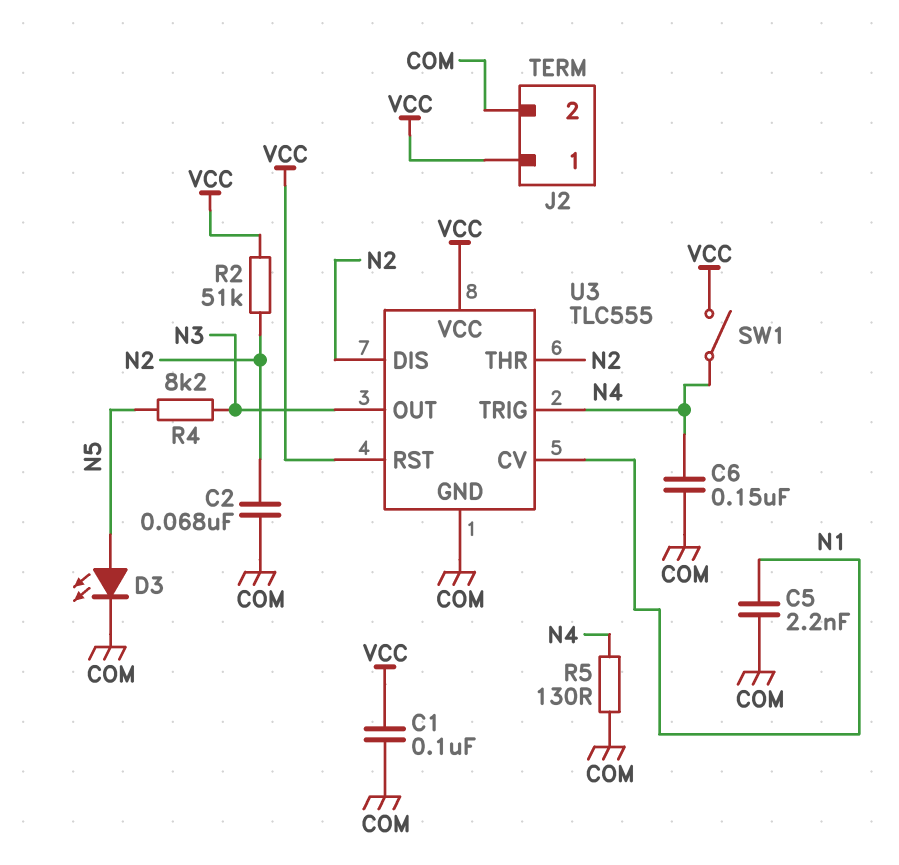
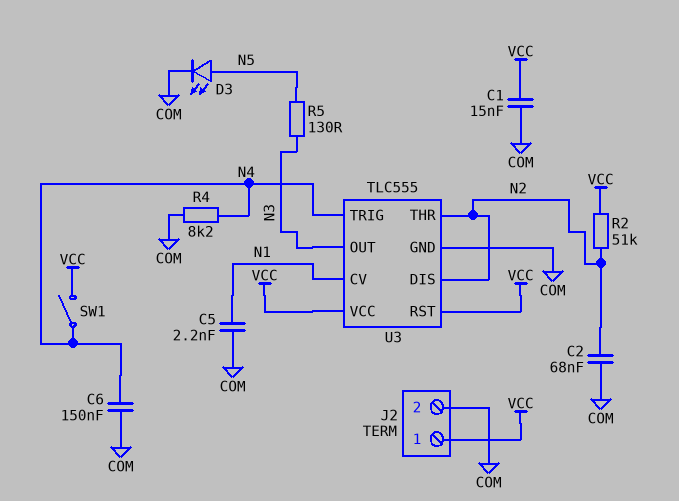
C1: 100nF (COM, VCC) -> 15nF (COM, VCC)
R4: 8.2k (N3, N5) -> 8.2k (COM, N4)
R5: 130 (COM, N4) -> 130 (N3, N5)

